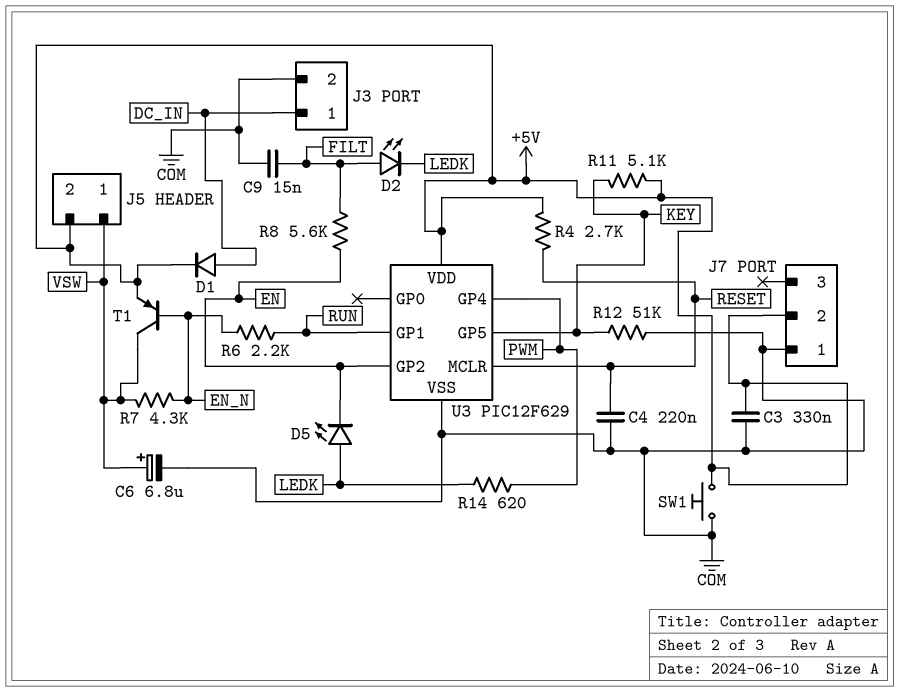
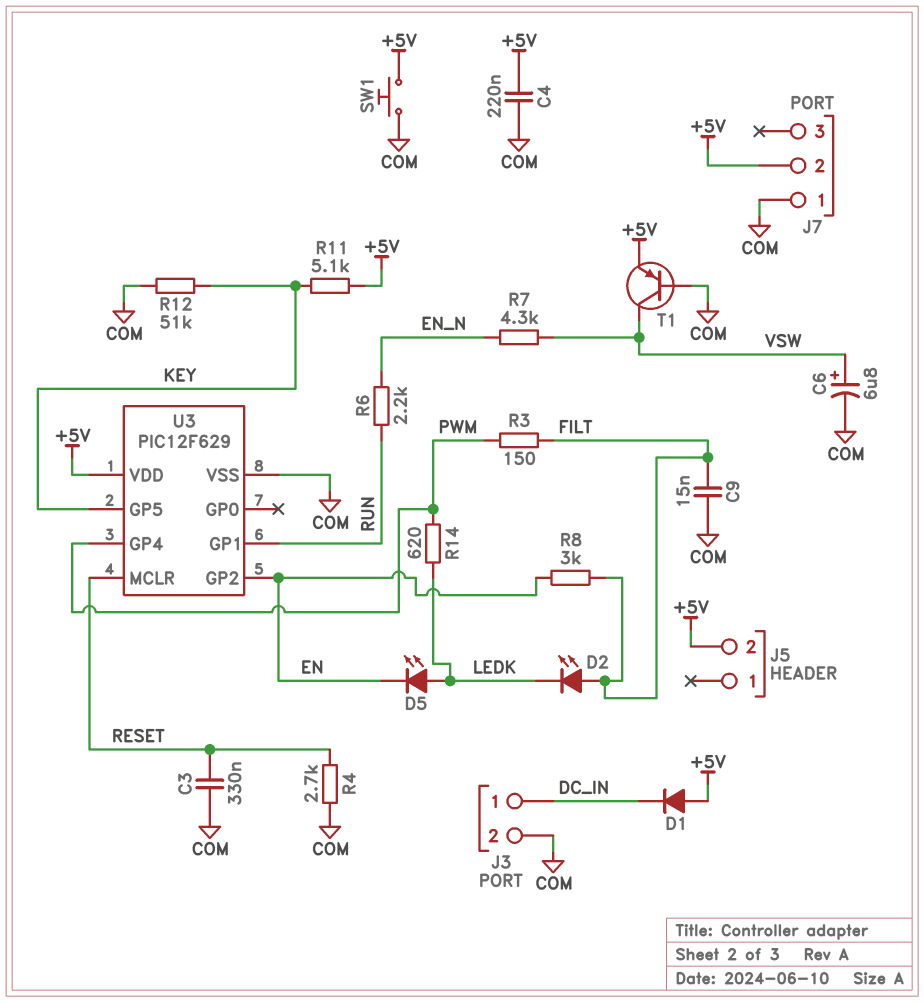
C3: 330nF (+5V, COM) -> 330nF (COM, RESET)
C4: 220nF (COM, RESET) -> 220nF (+5V, COM)
D1: diode (A DC_IN, K +5V) -> diode (A +5V, K DC_IN)
J5 pin 1: VSW -> none
R3: none -> 150 (FILT, PWM)
R4: 2.7k (+5V, RESET) -> 2.7k (COM, RESET)
R8: 5.6k (EN, FILT) -> 3k (EN, FILT)
T1: PNP (B EN_N, C VSW, E +5V) -> PNP (B COM, C VSW, E +5V)

